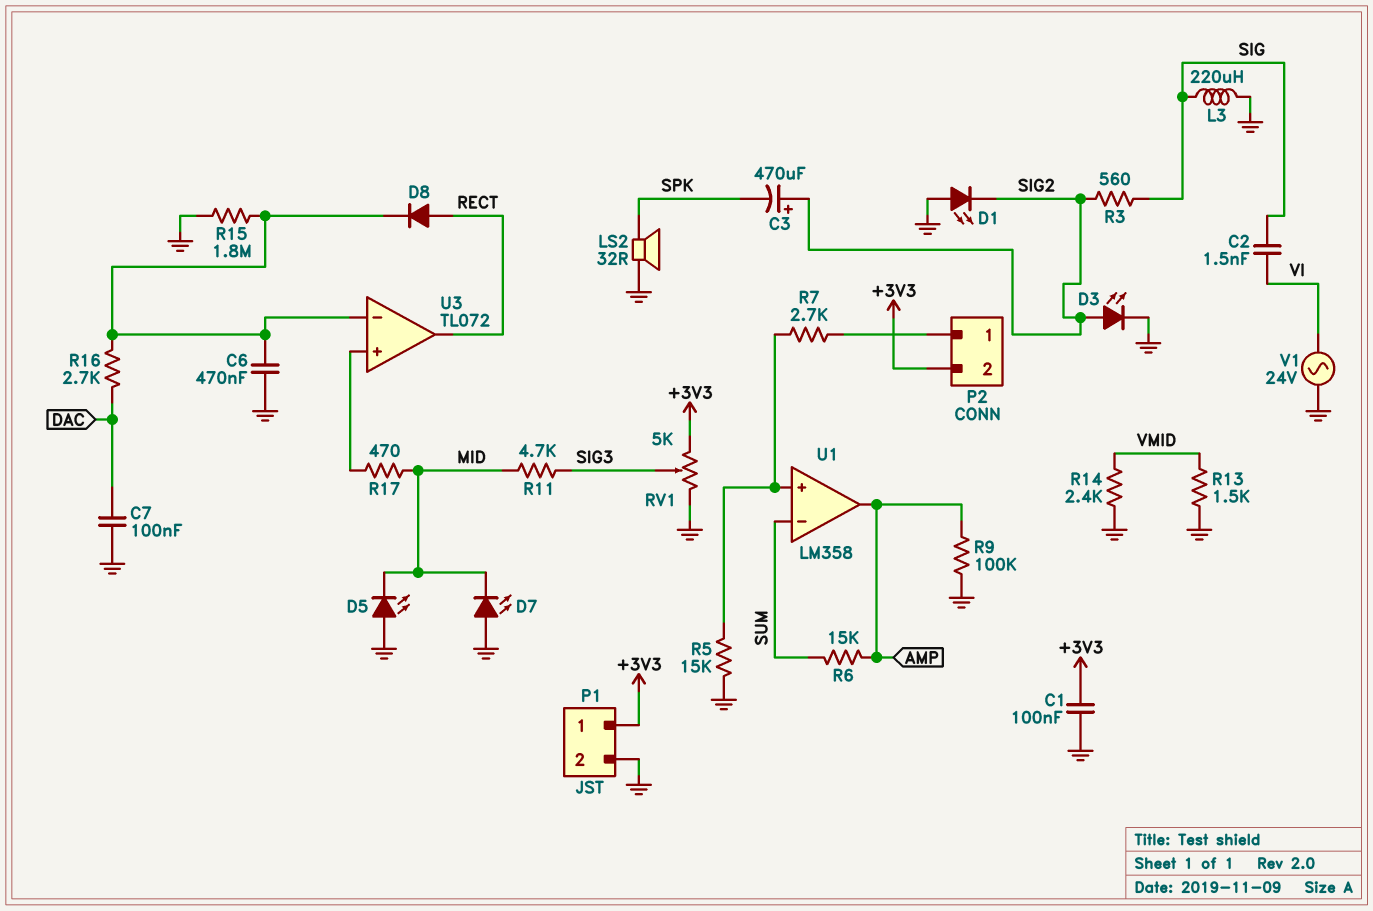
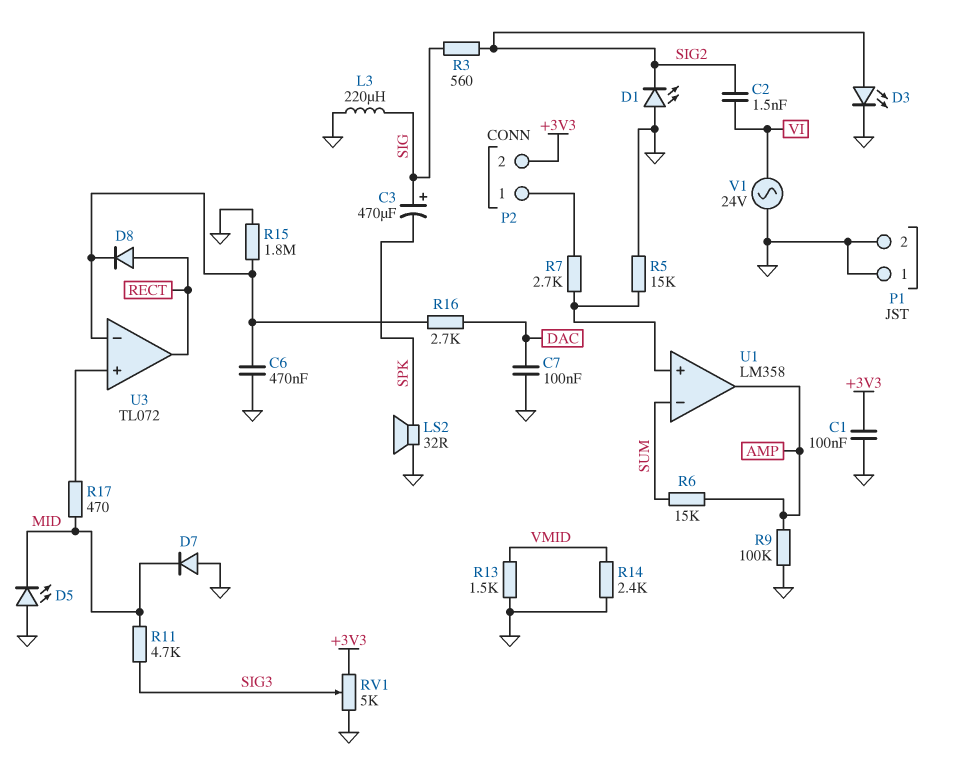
C2: 1.5nF (SIG, VI) -> 1.5nF (SIG2, VI)
C3: 470uF (plus SIG2, minus SPK) -> 470uF (plus SIG, minus SPK)
D7: LED (A GND, K MID) -> diode (A GND, K MID)
P1 pin 1: +3V3 -> GND

